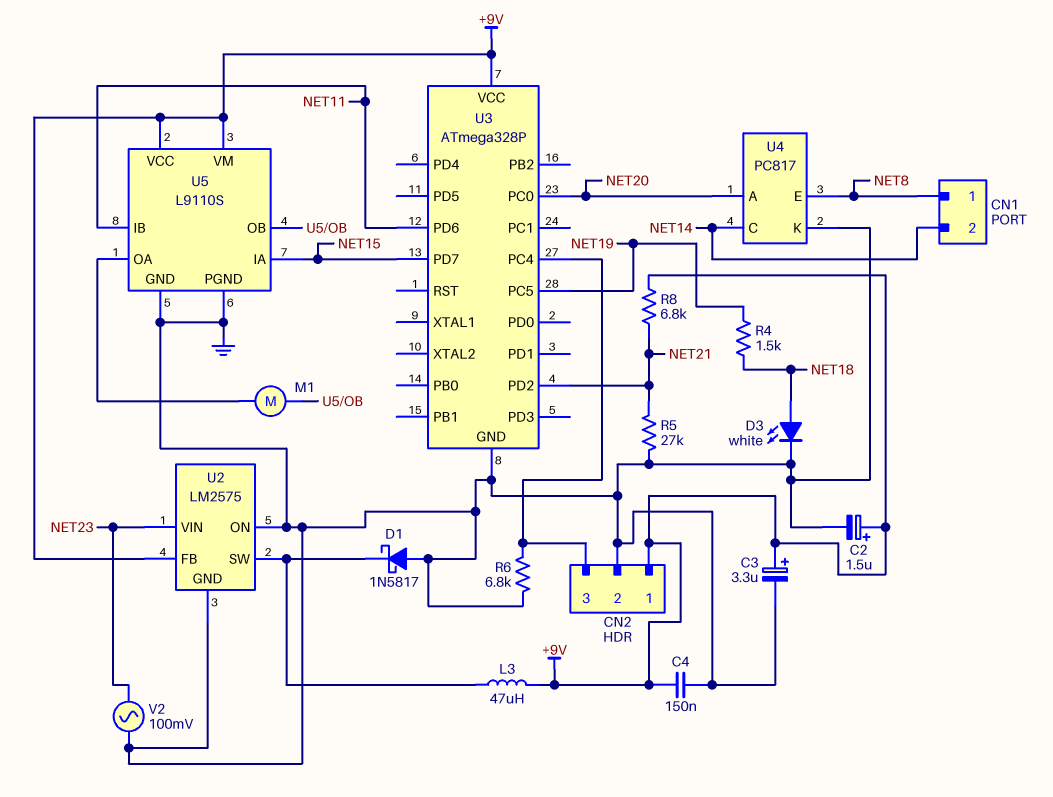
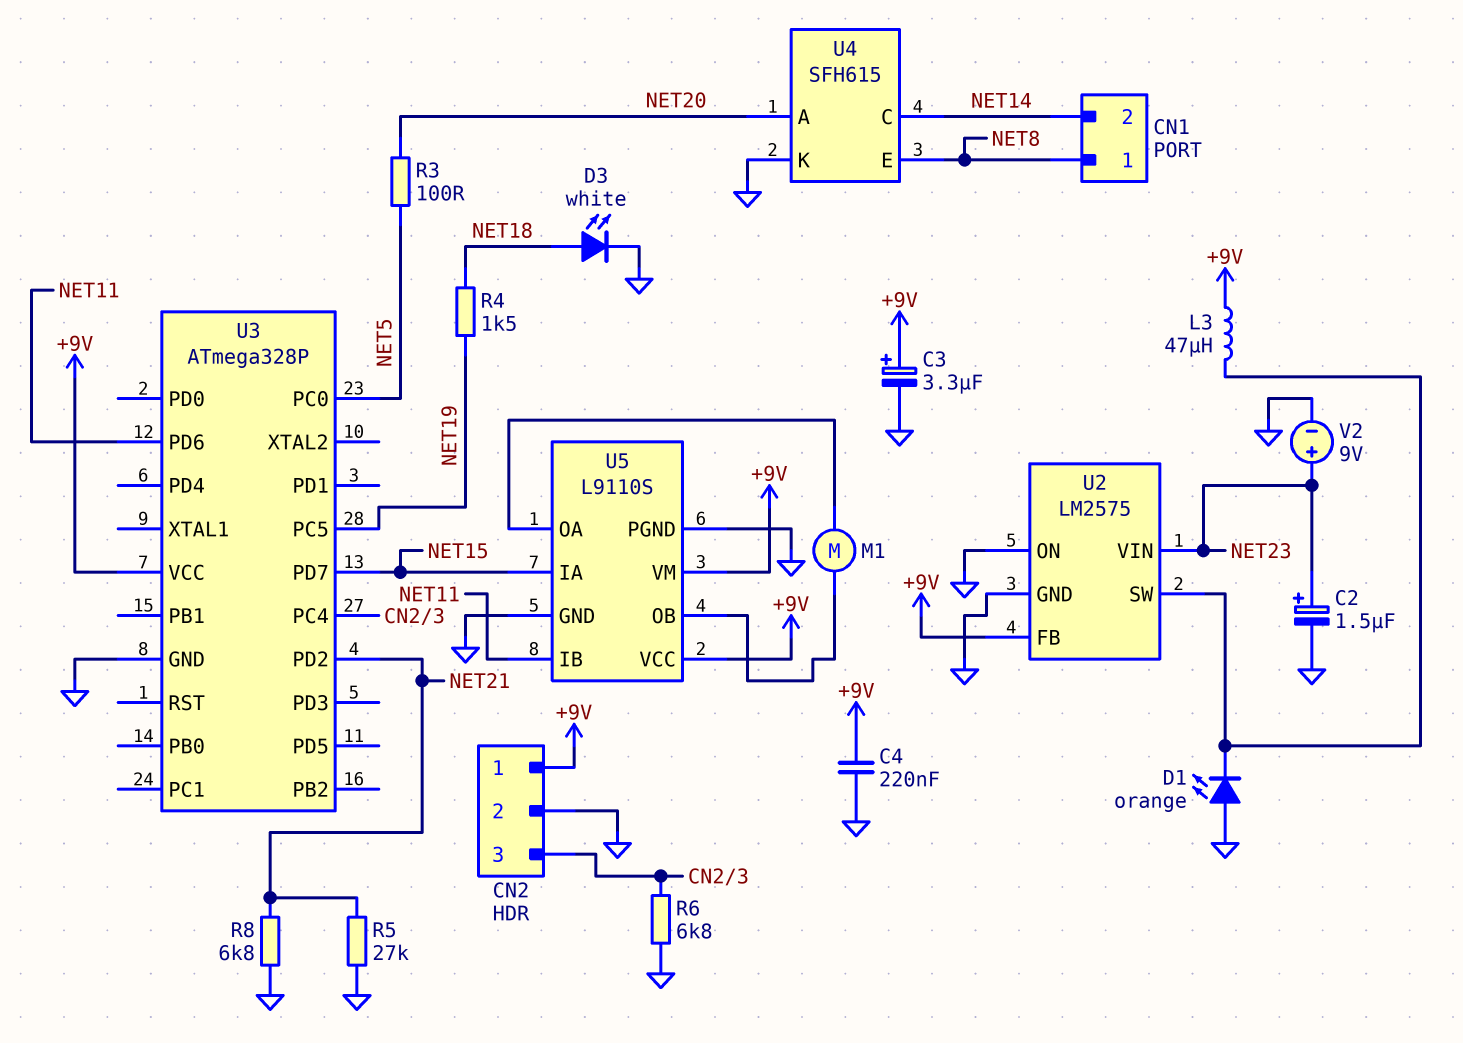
C2: 1.5uF (plus +9V, minus GND) -> 1.5uF (plus NET23, minus GND)
C4: 150nF (+9V, GND) -> 220nF (+9V, GND)
D1: schottky 1N5817 (A GND, K U2/SW) -> LED orange (A GND, K U2/SW)
R3: none -> 100 (NET5, NET20)
R8: 6.8k (+9V, NET21) -> 6.8k (GND, NET21)
U3 pin PC0: NET20 -> NET5
U4: PC817 -> SFH615
V2: AC 100mV (GND, NET23) -> 9V (plus NET23, minus GND)

